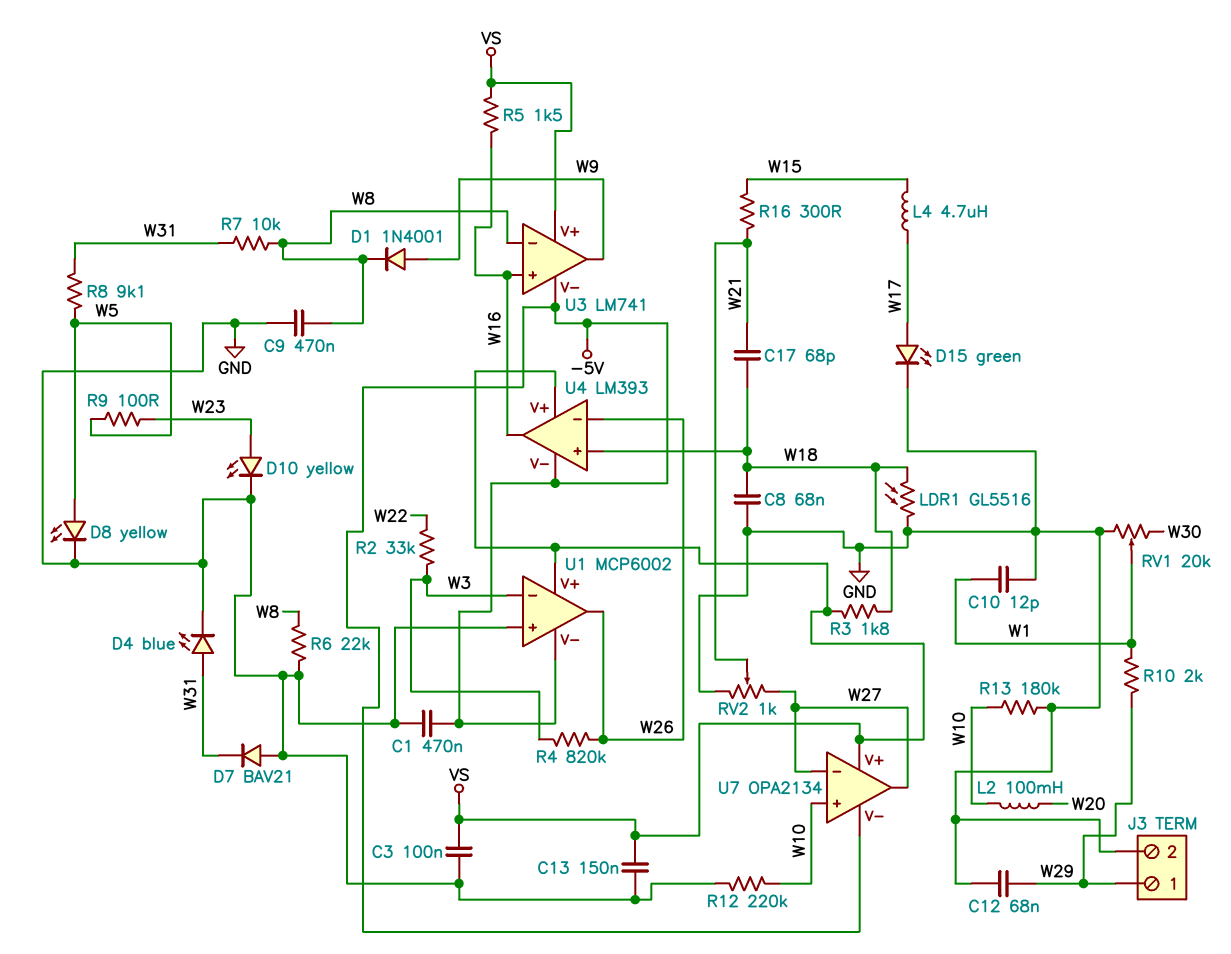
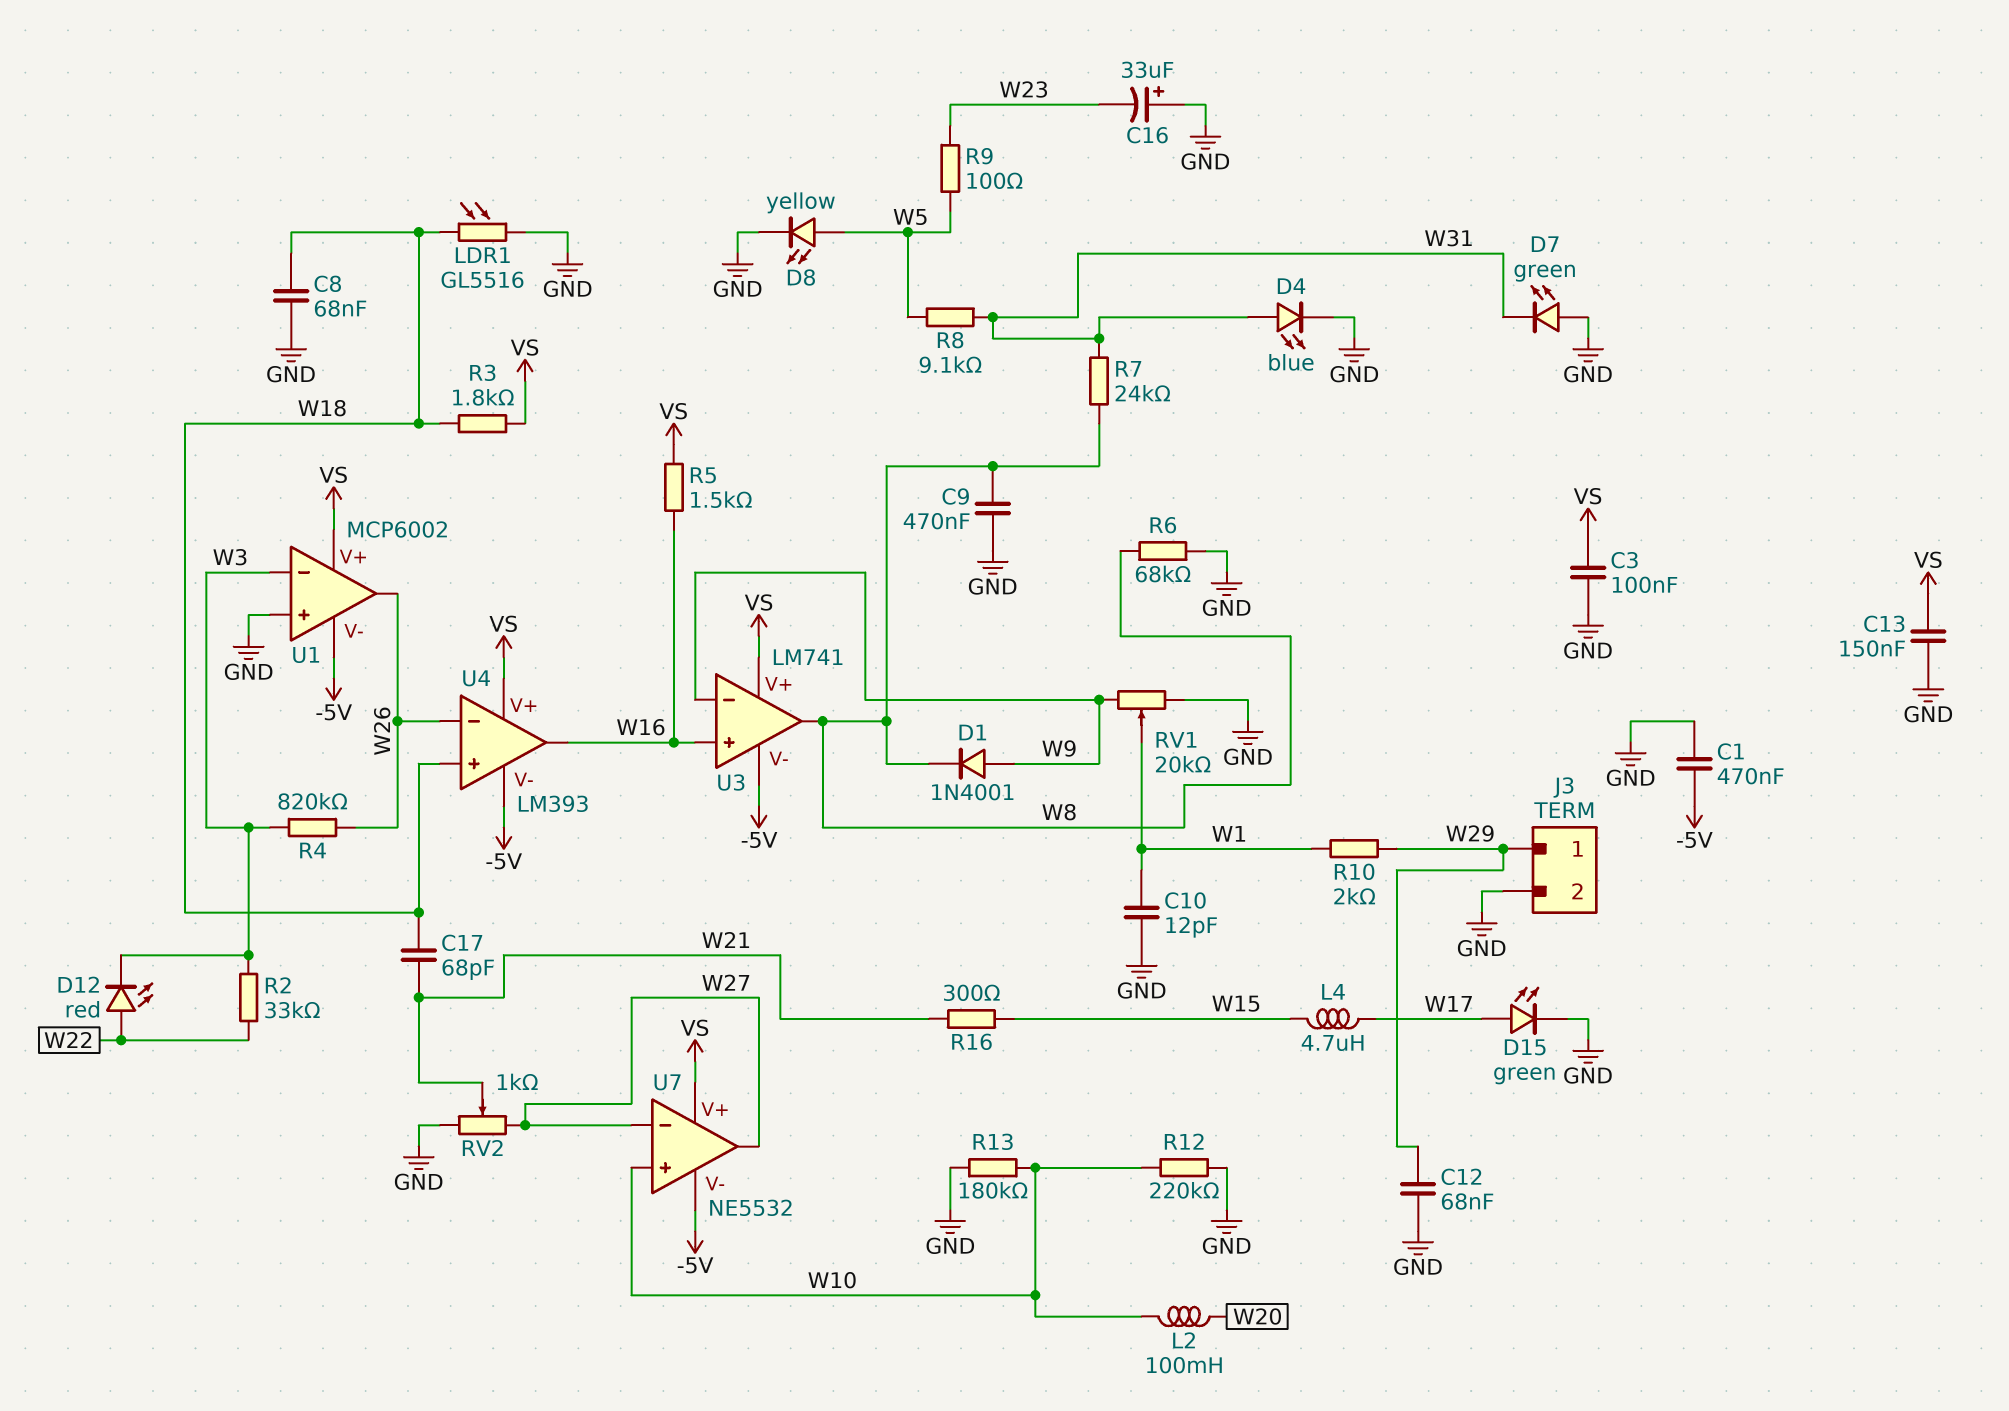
C16: none -> 33uF (plus GND, minus W23)
D7: diode BAV21 (A GND, K W31) -> LED green (A GND, K W31)
D10: LED yellow (A W23, K GND) -> none
D12: none -> LED red (A W22, K W3)
R6: 22k (GND, W8) -> 68k (GND, W8)
R7: 10k (W8, W31) -> 24k (W8, W31)
RV1: 20k (GND, W30, wiper W1) -> 20k (GND, W9, wiper W1)
U3 pin in-: W8 -> W9
U3 pin out: W9 -> W8
U7: OPA2134 -> NE5532

